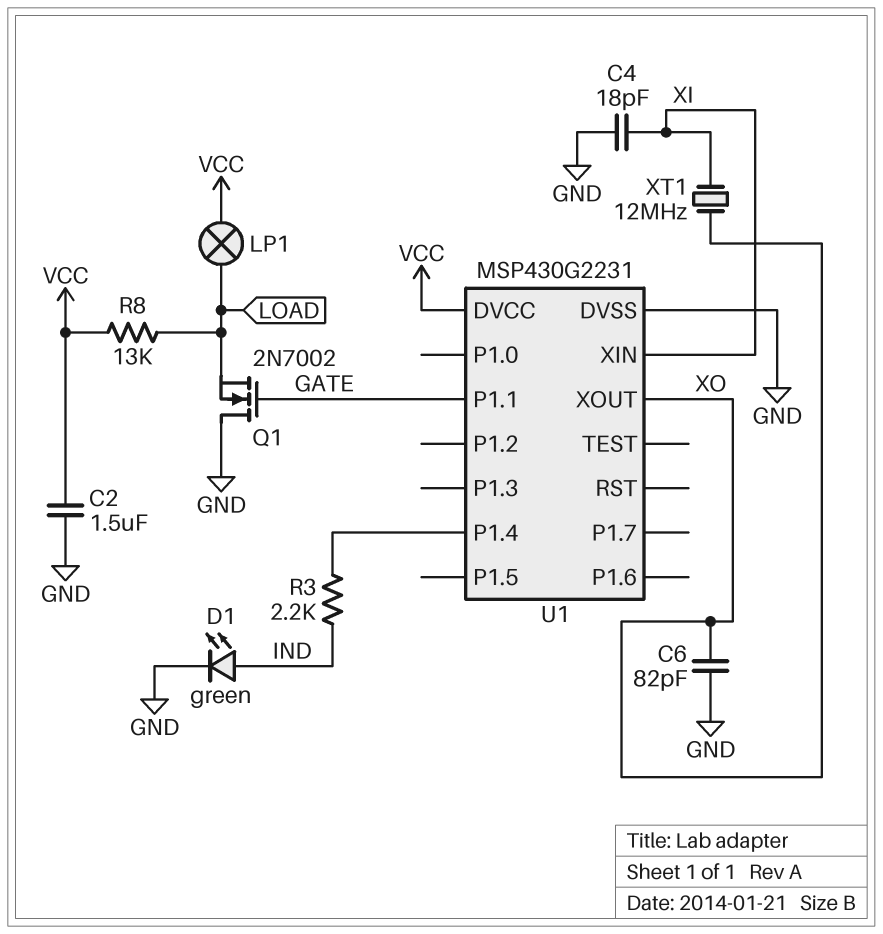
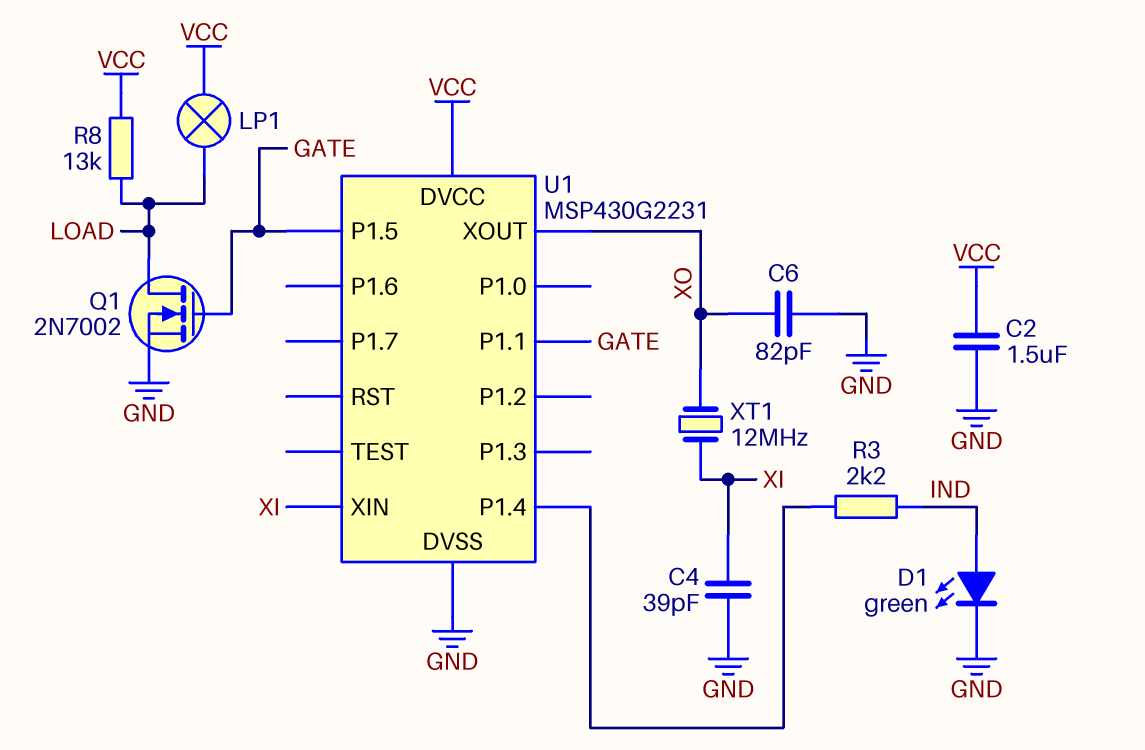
C4: 18pF (GND, XI) -> 39pF (GND, XI)
Q1: NMOS 2N7002 (G GATE, D GND, S LOAD) -> NMOS 2N7002 (G GATE, D LOAD, S GND)
U1 pin P1.5: none -> GATE

